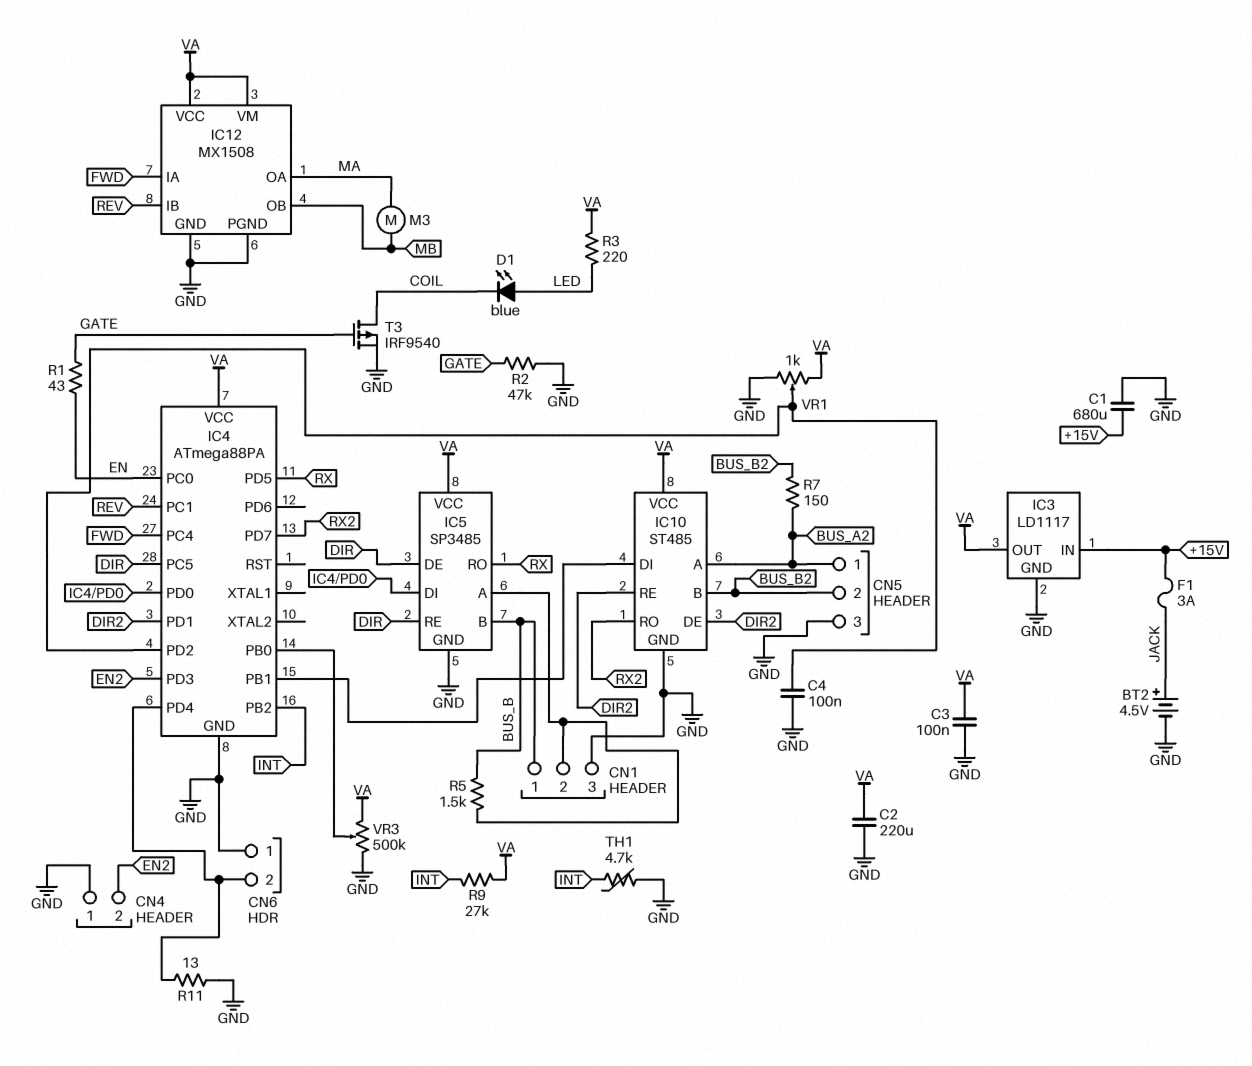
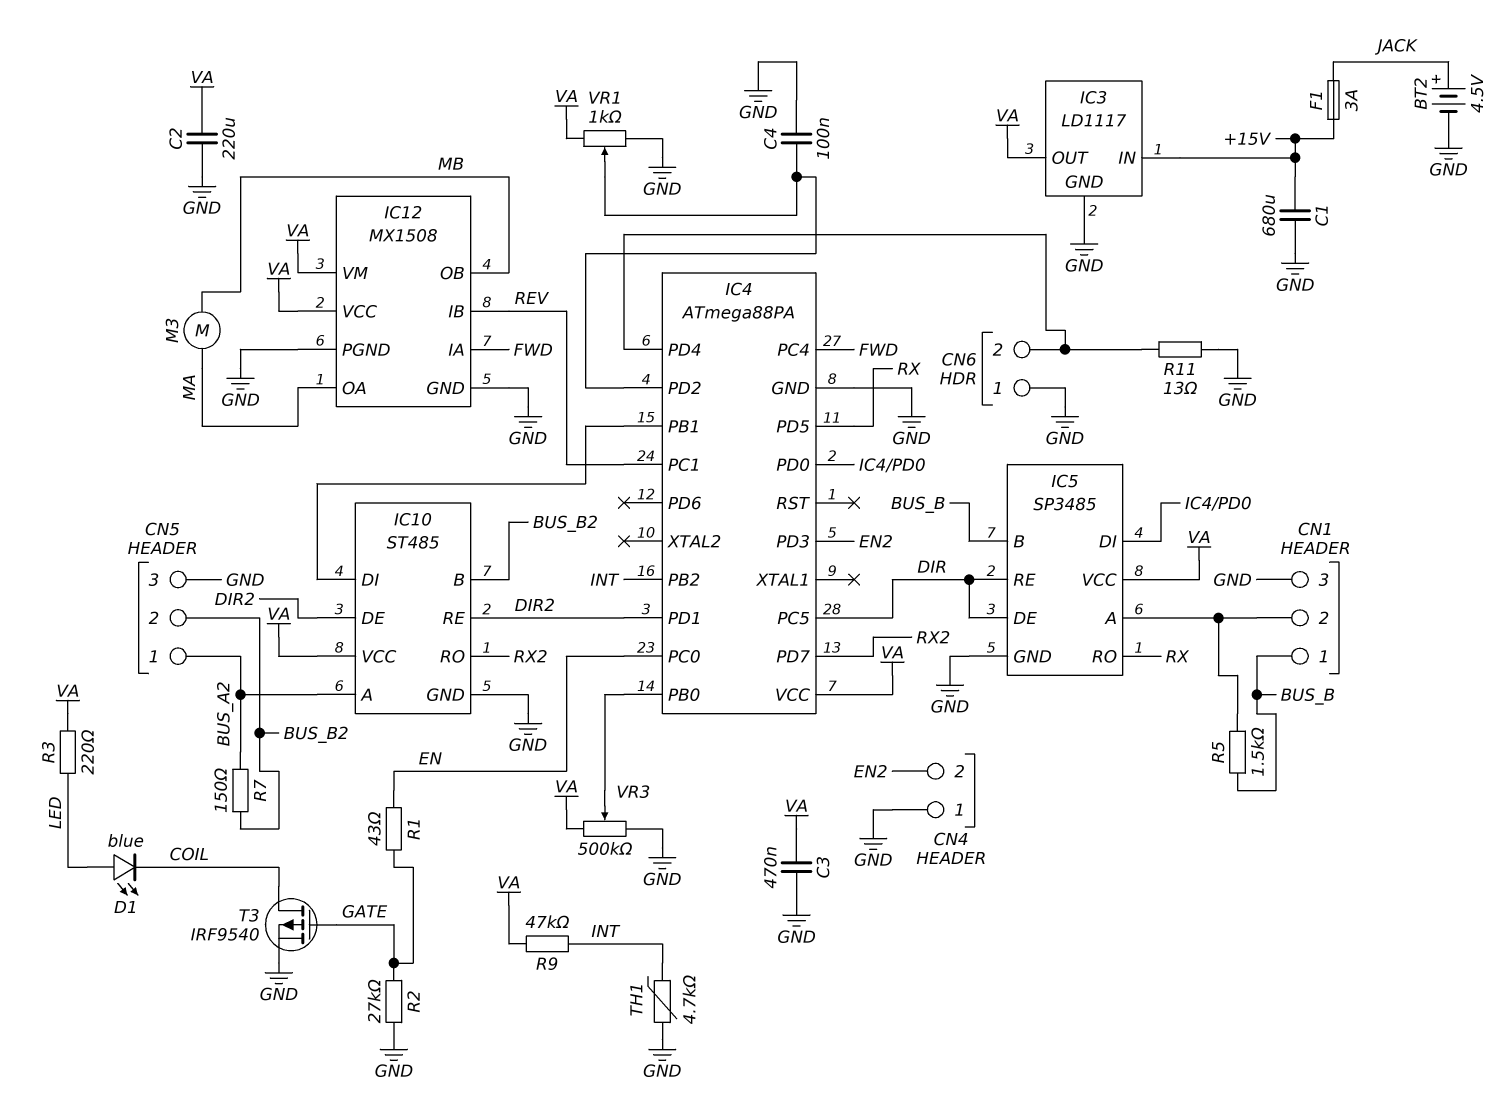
C3: 100nF (GND, VA) -> 470nF (GND, VA)
R2: 47k (GATE, GND) -> 27k (GATE, GND)
R9: 27k (INT, VA) -> 47k (INT, VA)

